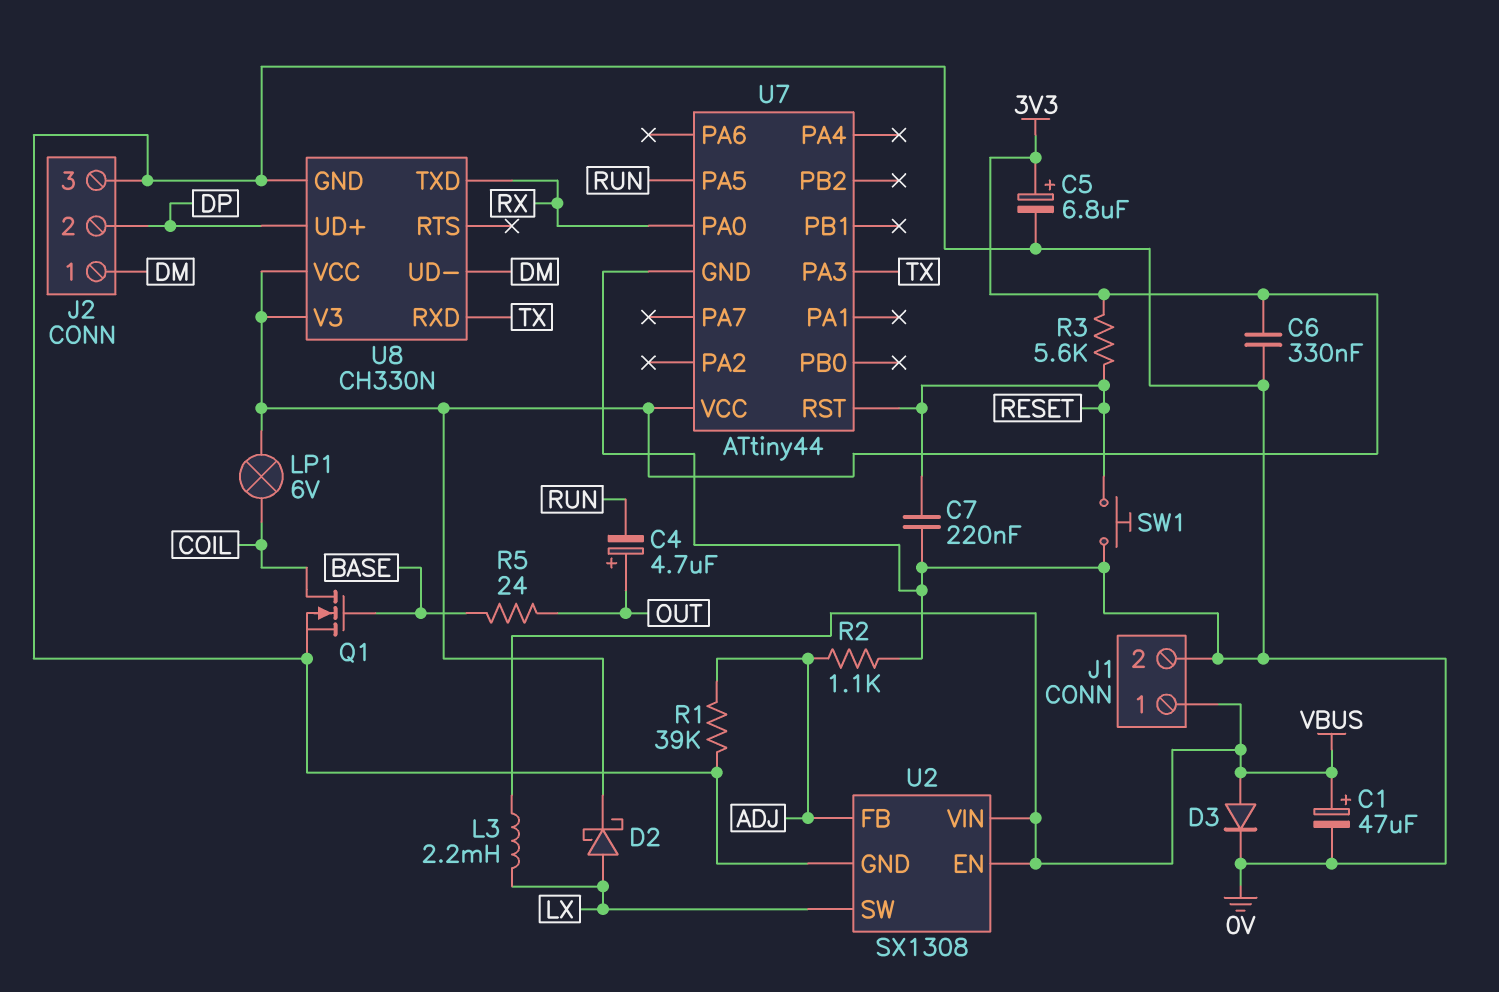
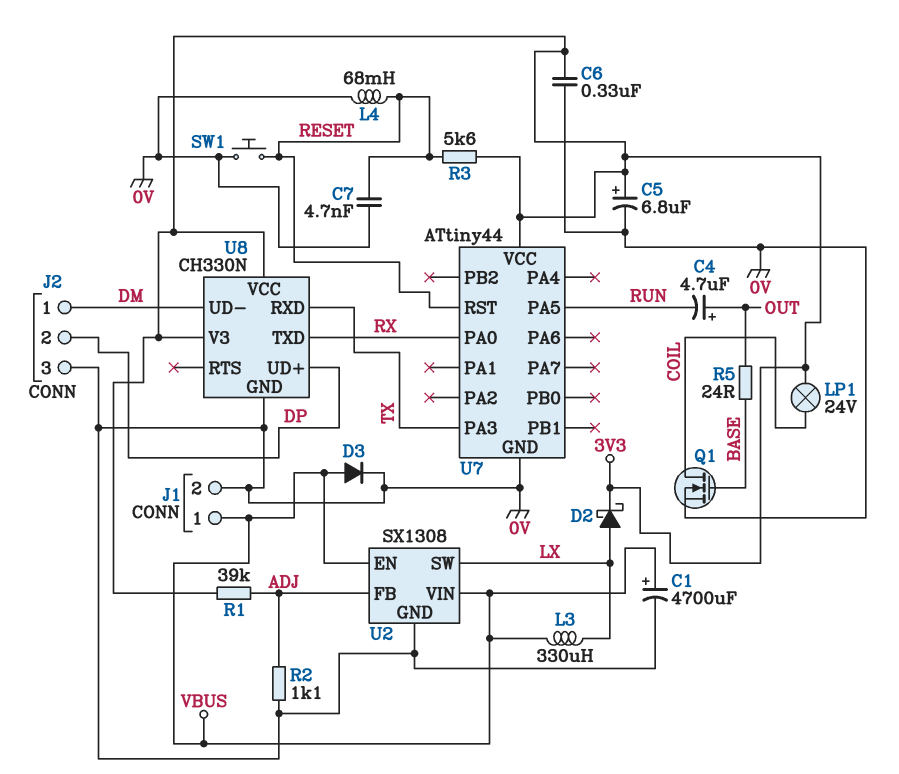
C1: 47uF (plus VBUS, minus 0V) -> 4700uF (plus VBUS, minus 0V)
C7: 220nF (0V, RESET) -> 4.7nF (0V, RESET)
L3: 2.2mH (LX, VBUS) -> 330uH (LX, VBUS)
L4: none -> 68mH (0V, RESET)
LP1: lamp 6V (3V3, COIL) -> lamp 24V (3V3, COIL)
R1: 39k (0V, ADJ) -> 39k (3V3, ADJ)

